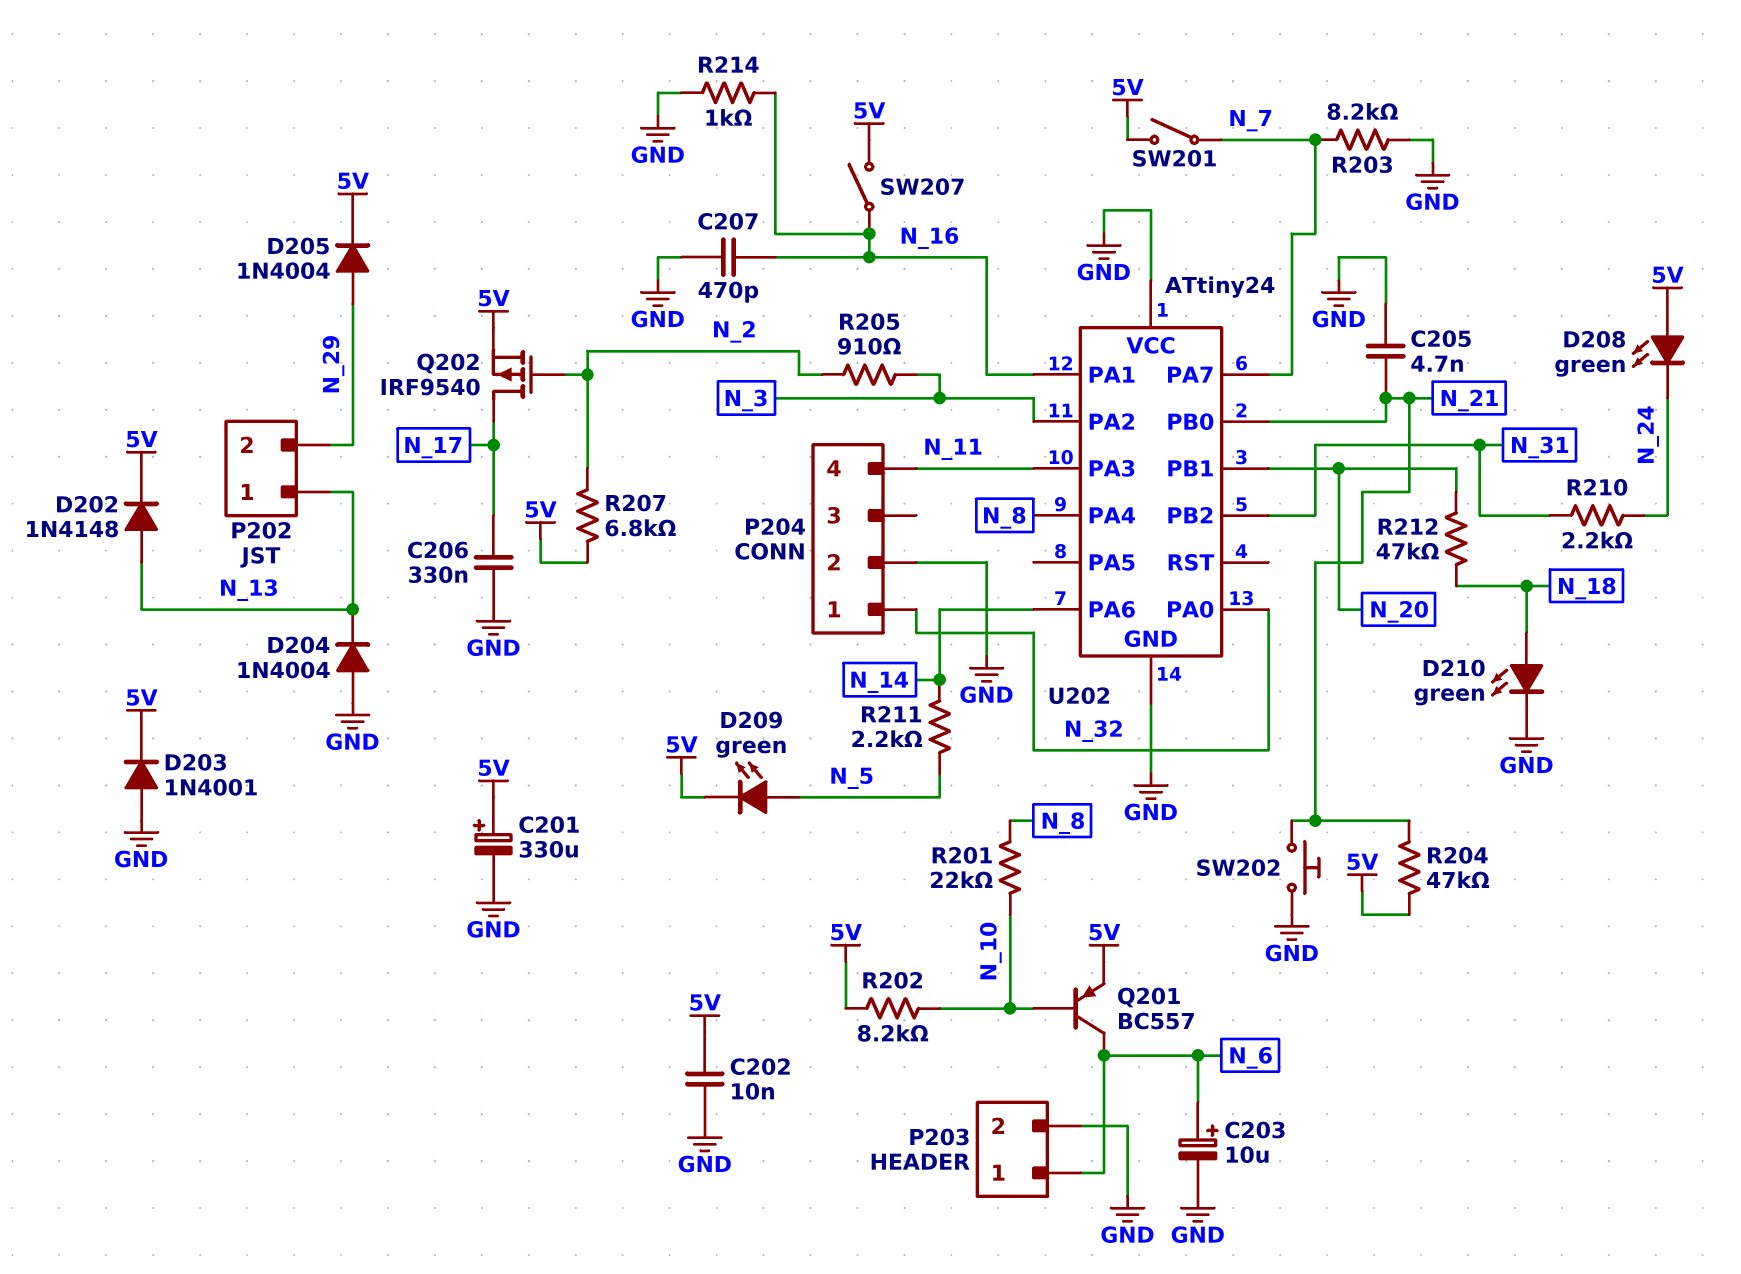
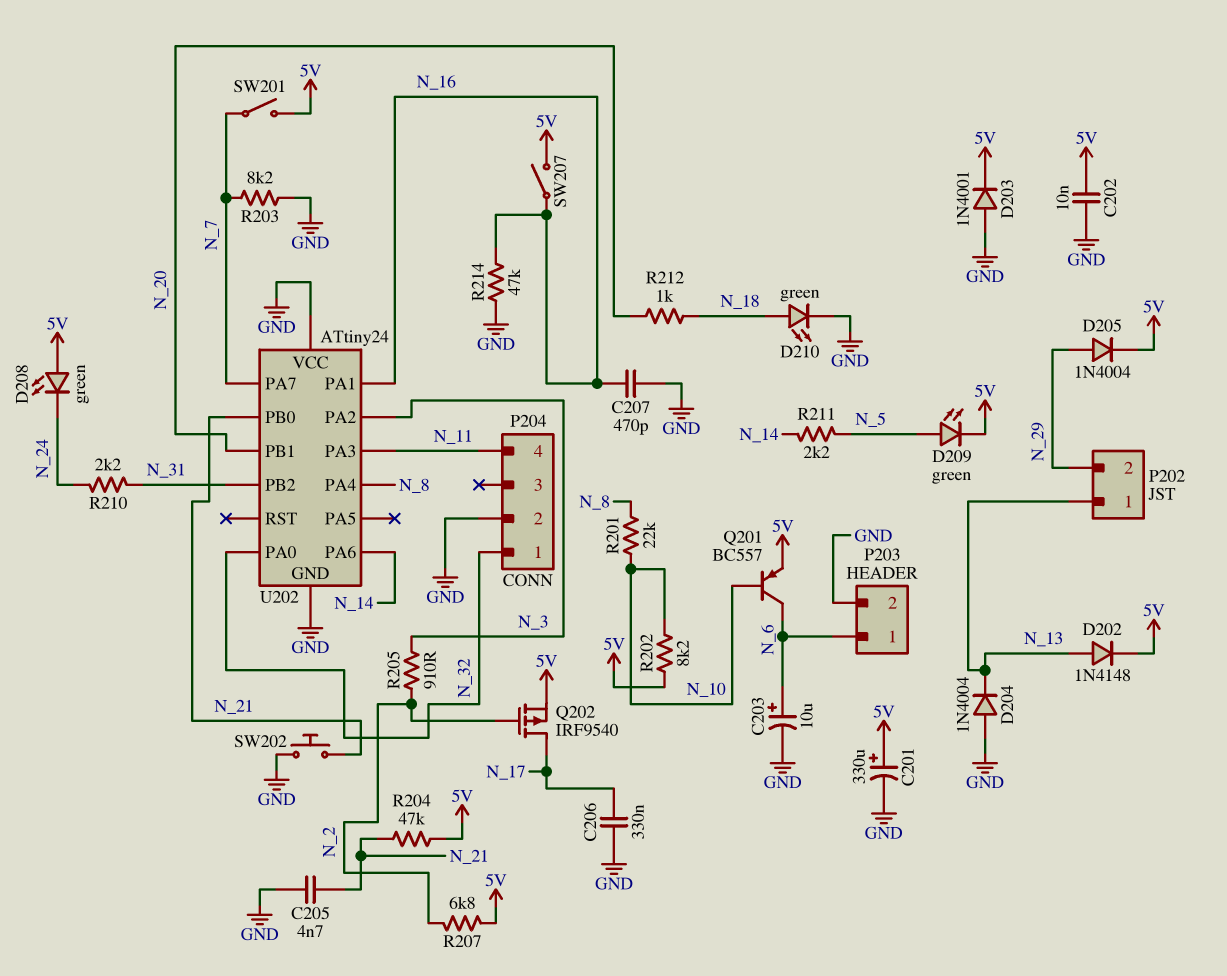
R212: 47k (N_18, N_20) -> 1k (N_18, N_20)
R214: 1k (GND, N_16) -> 47k (GND, N_16)

